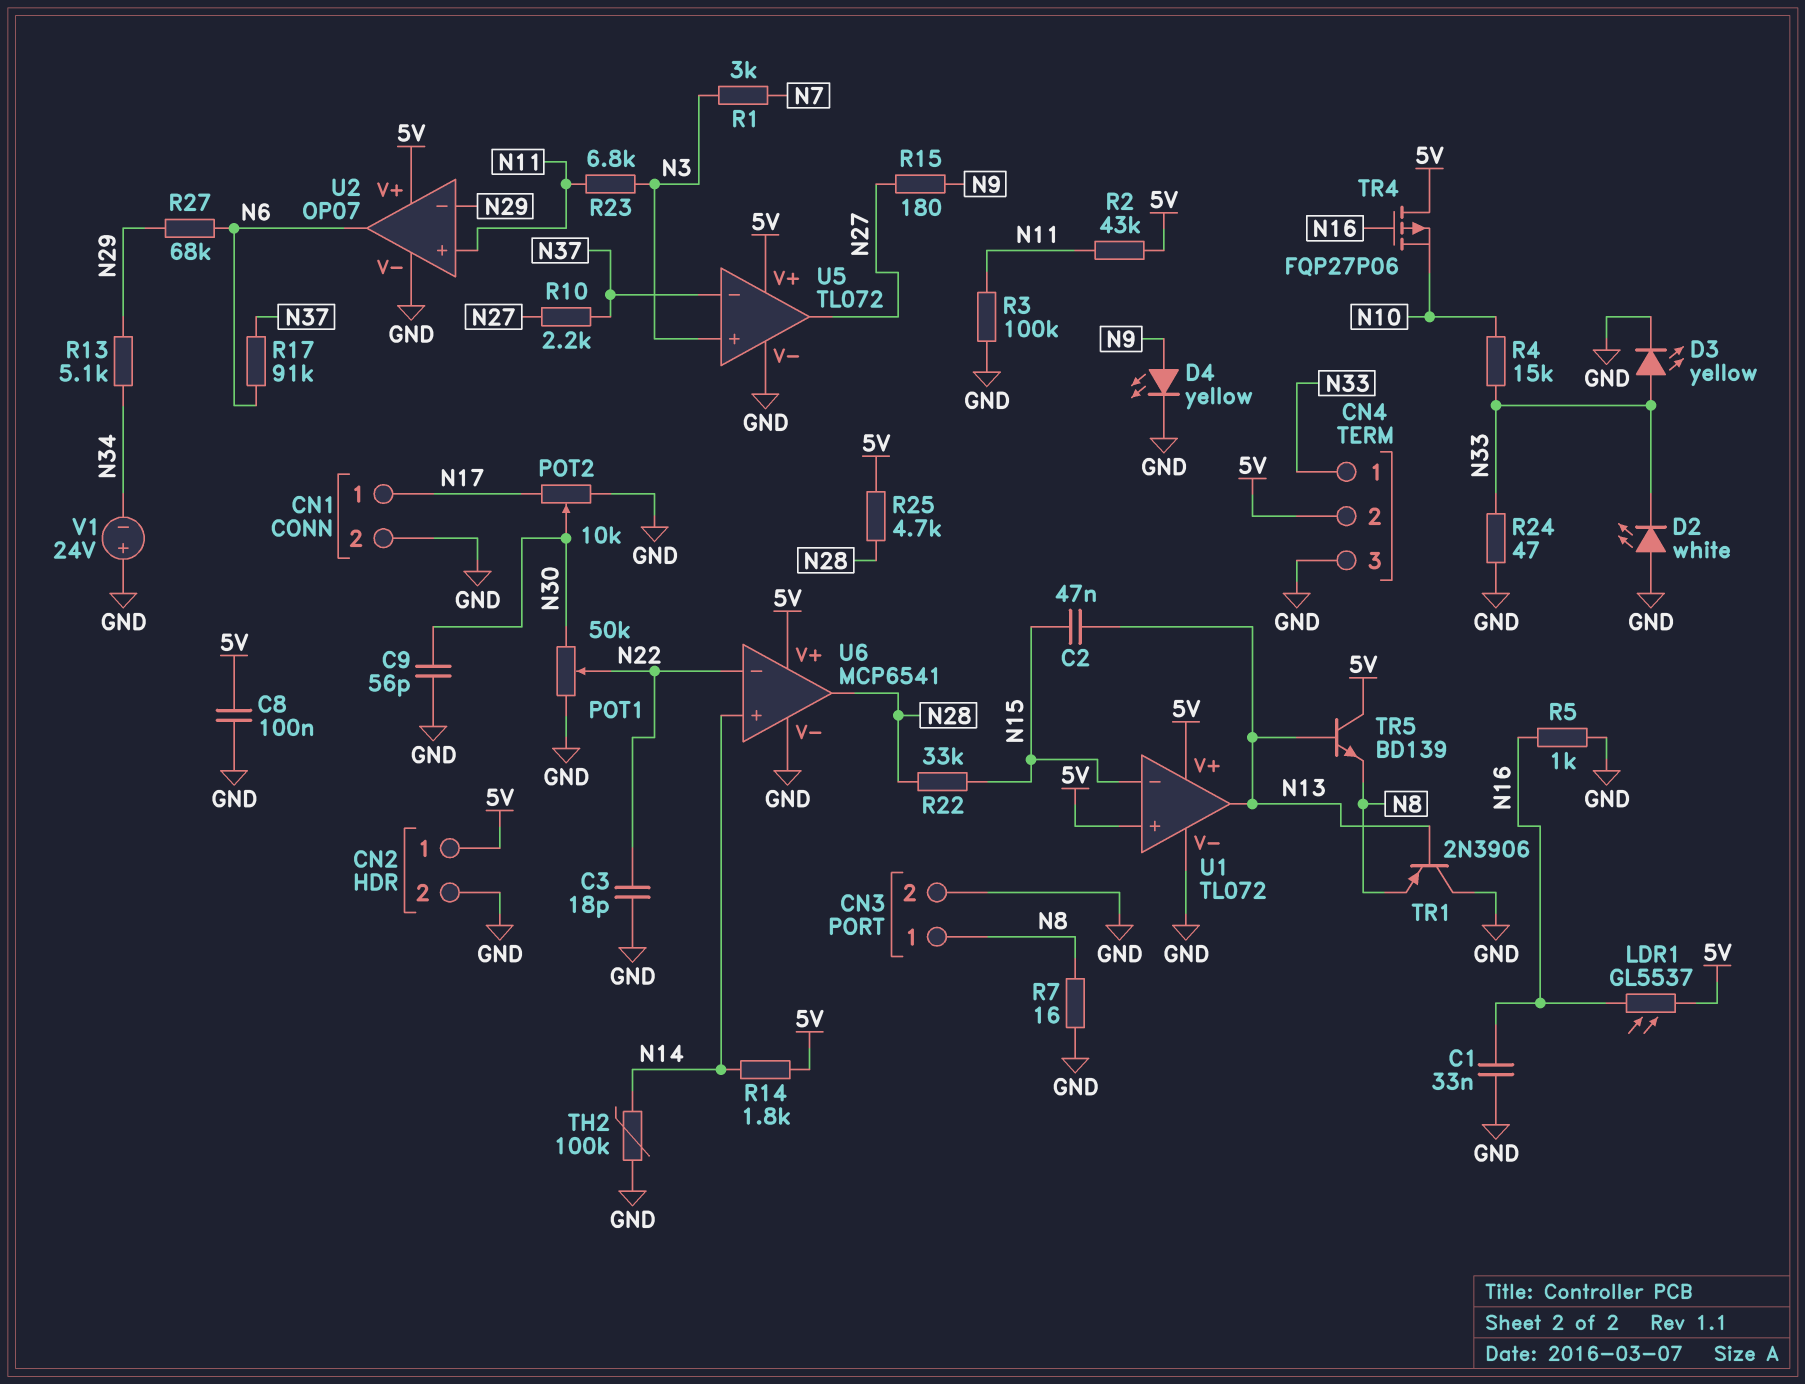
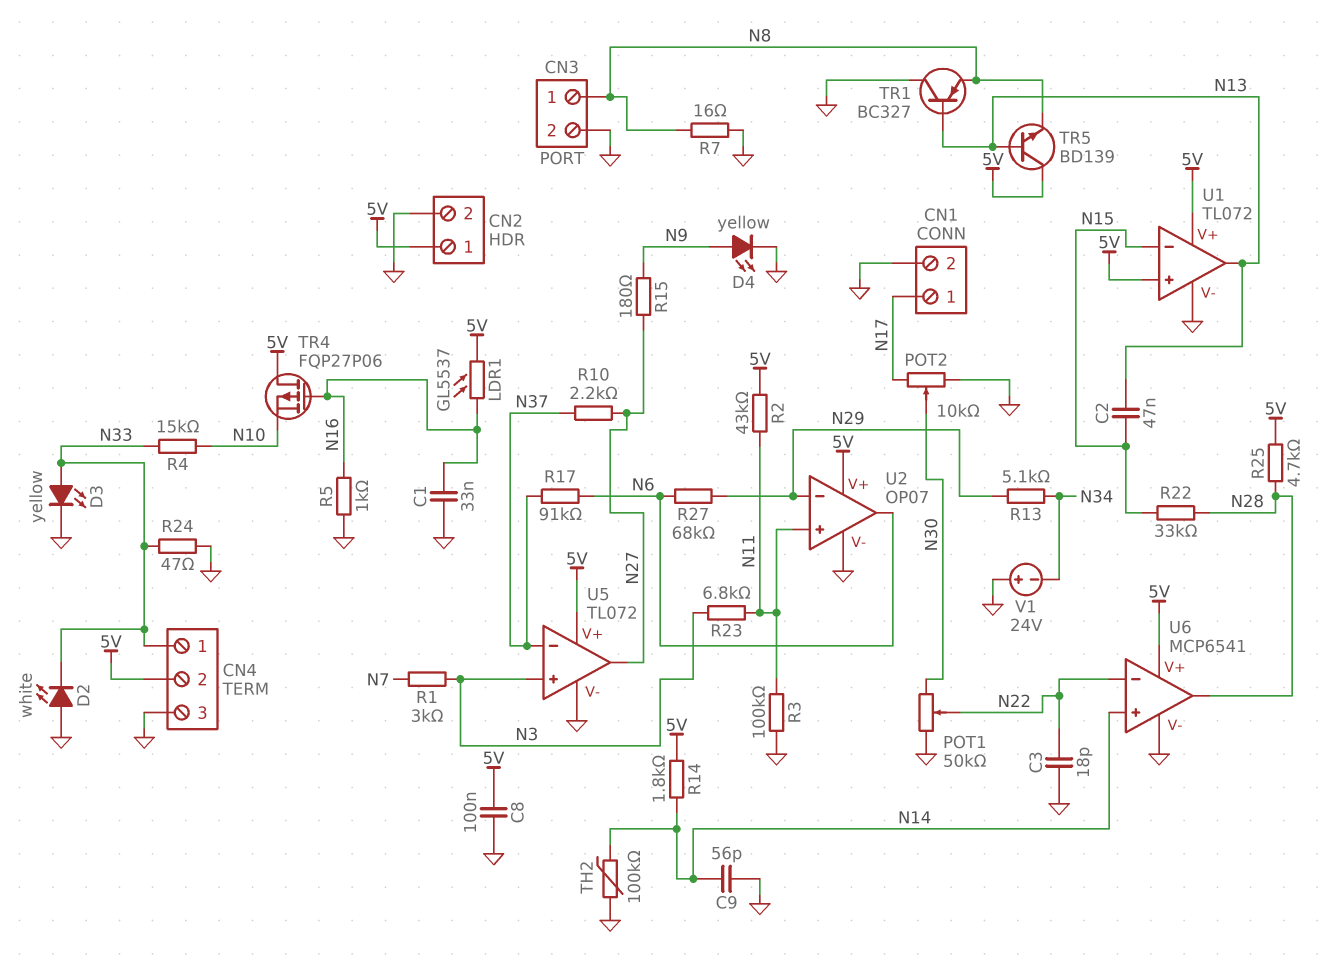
C9: 56pF (GND, N30) -> 56pF (GND, N14)
TR1: PNP 2N3906 (B N13, C GND, E N8) -> PNP BC327 (B N13, C GND, E N8)

